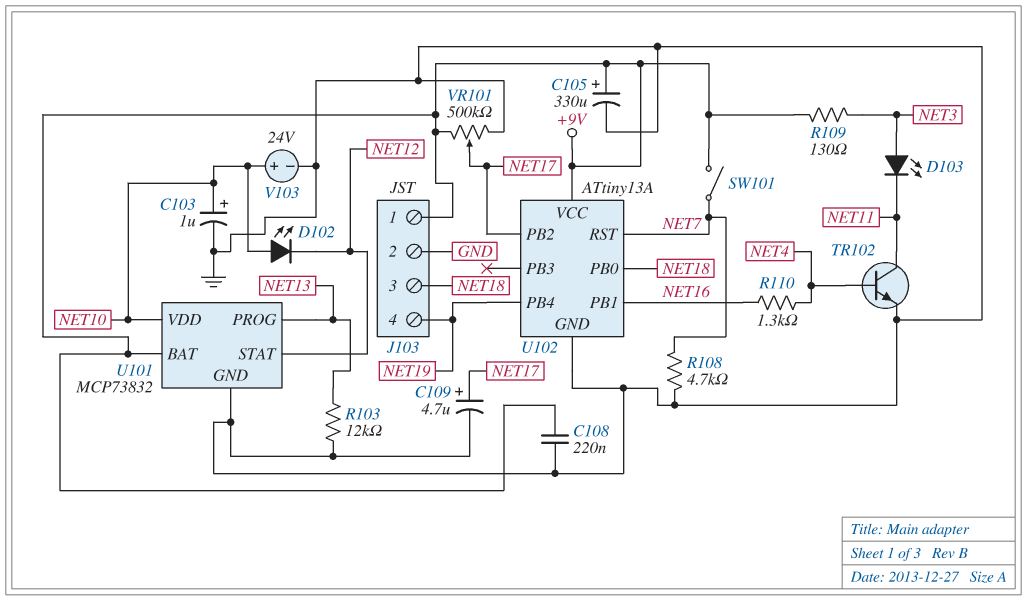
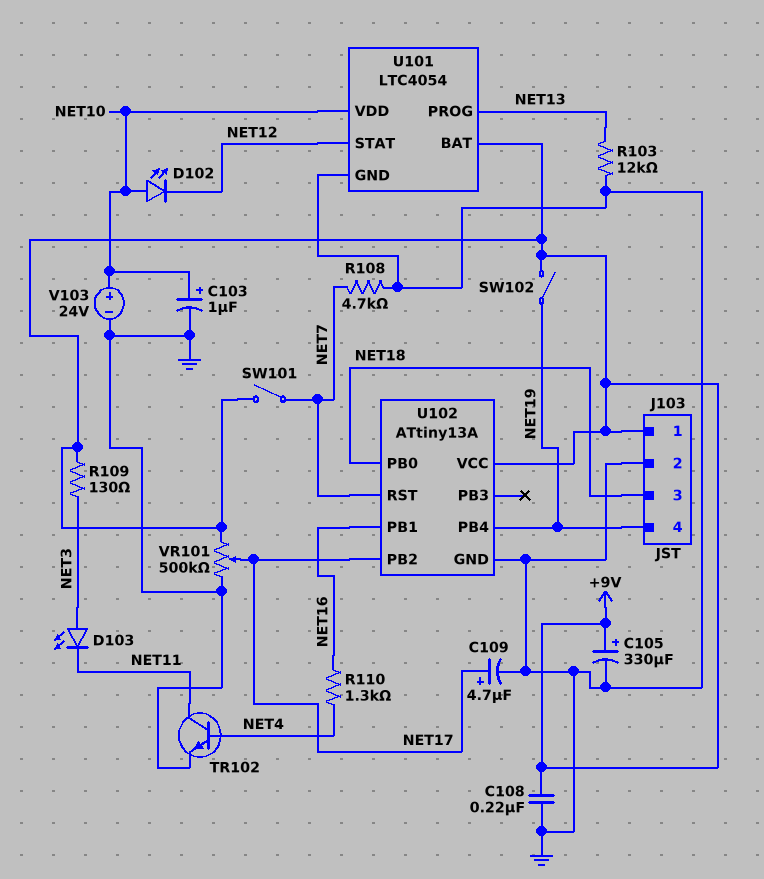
SW102: none -> switch (+9V, NET19)
U101: MCP73832 -> LTC4054

